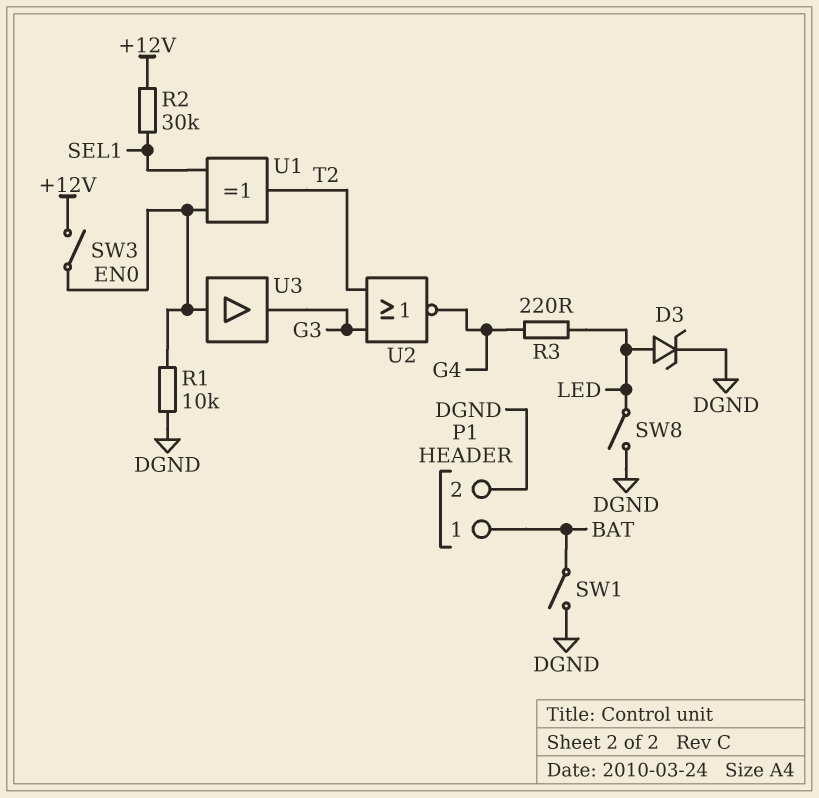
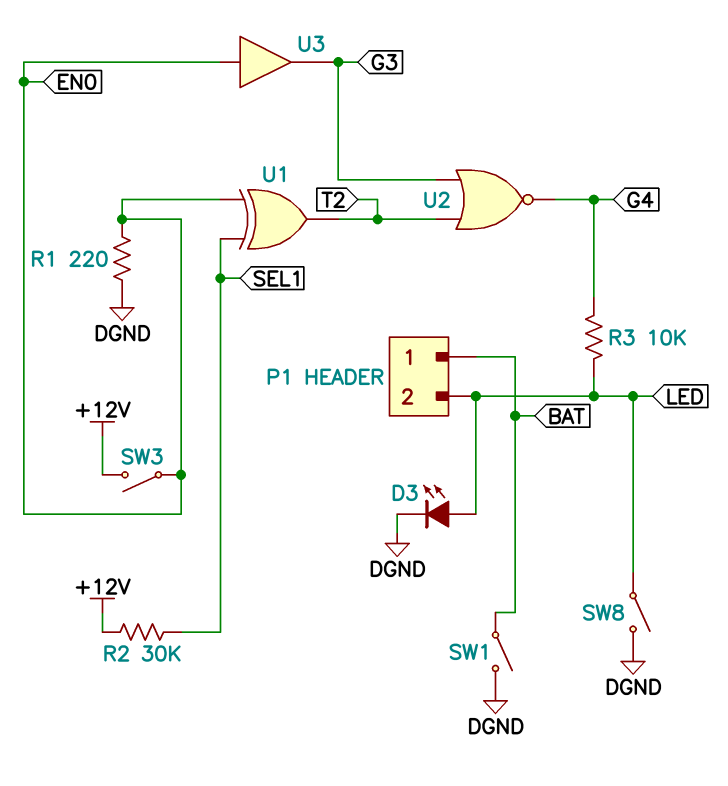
D3: zener (A LED, K DGND) -> LED (A LED, K DGND)
P1 pin 2: DGND -> LED
R1: 10k (DGND, EN0) -> 220 (DGND, EN0)
R3: 220 (G4, LED) -> 10k (G4, LED)

